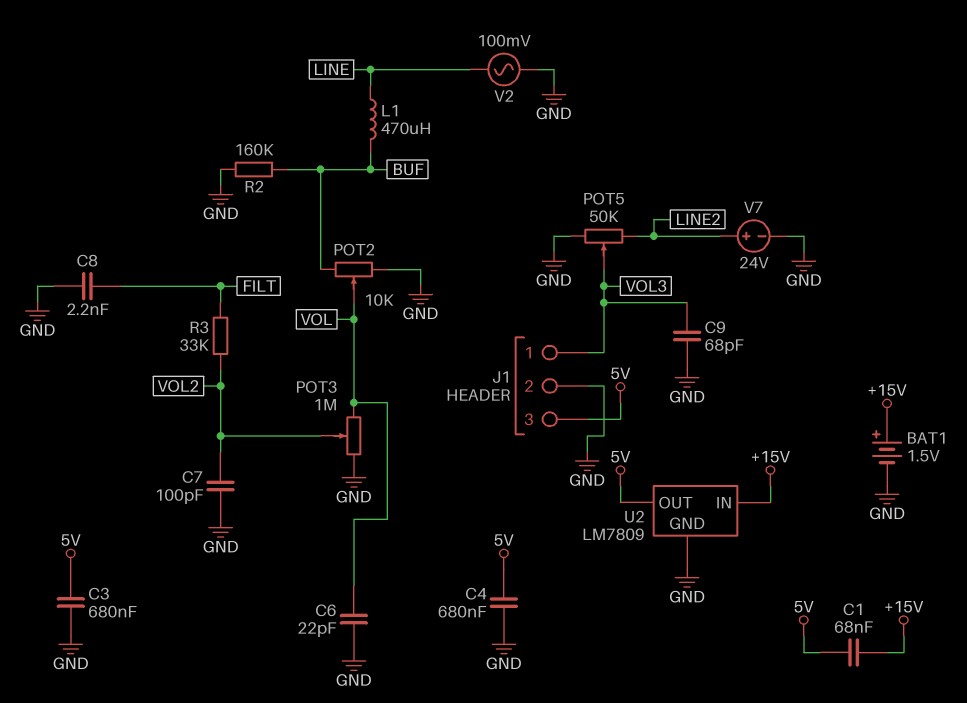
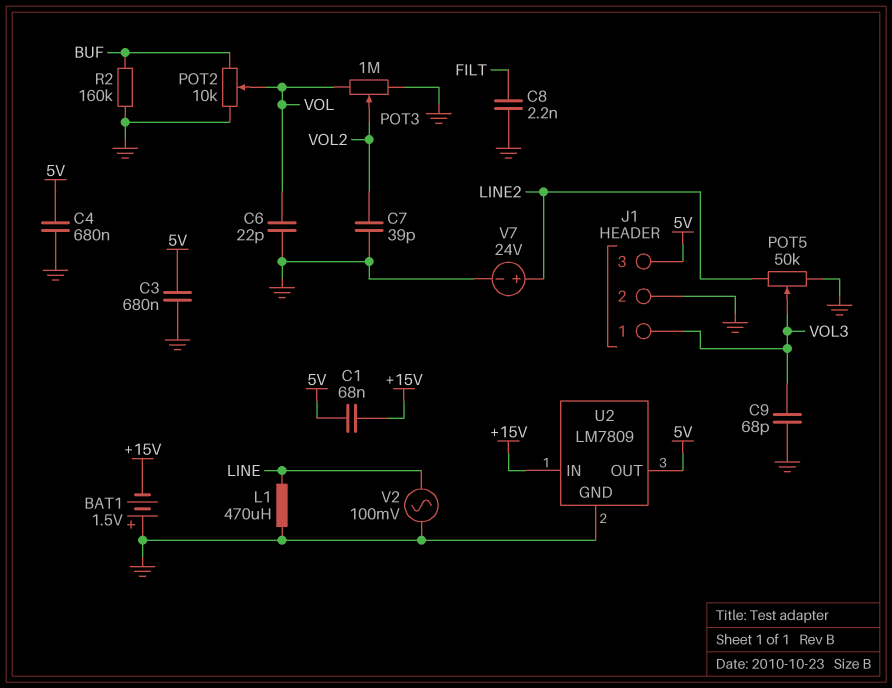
BAT1: 1.5V (plus +15V, minus GND) -> 1.5V (plus GND, minus +15V)
C7: 100pF (GND, VOL2) -> 39pF (GND, VOL2)
L1: 470uH (BUF, LINE) -> 470uH (GND, LINE)
R3: 33k (FILT, VOL2) -> none

